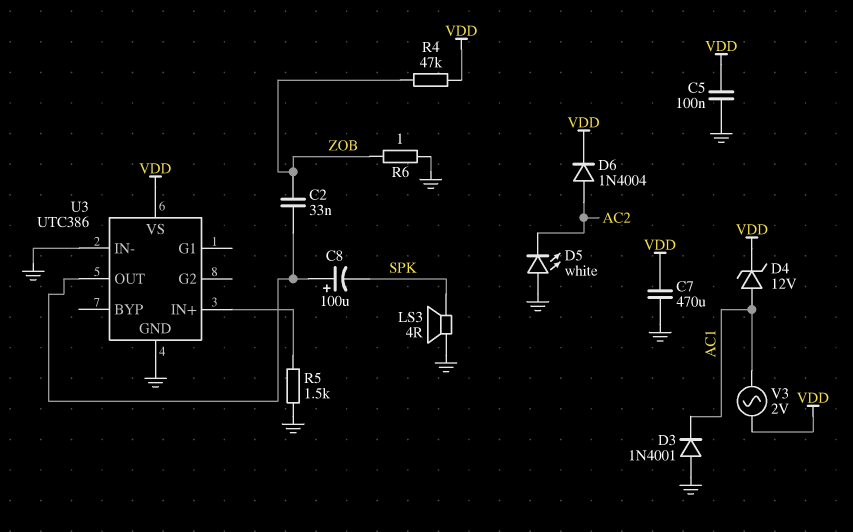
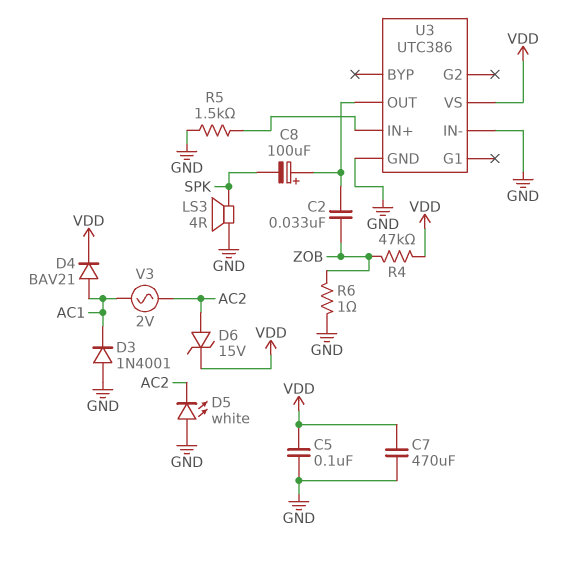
D4: zener 12V (A AC1, K VDD) -> diode BAV21 (A AC1, K VDD)
D6: diode 1N4004 (A AC2, K VDD) -> zener 15V (A AC2, K VDD)
V3: AC 2V (AC1, VDD) -> AC 2V (AC1, AC2)

